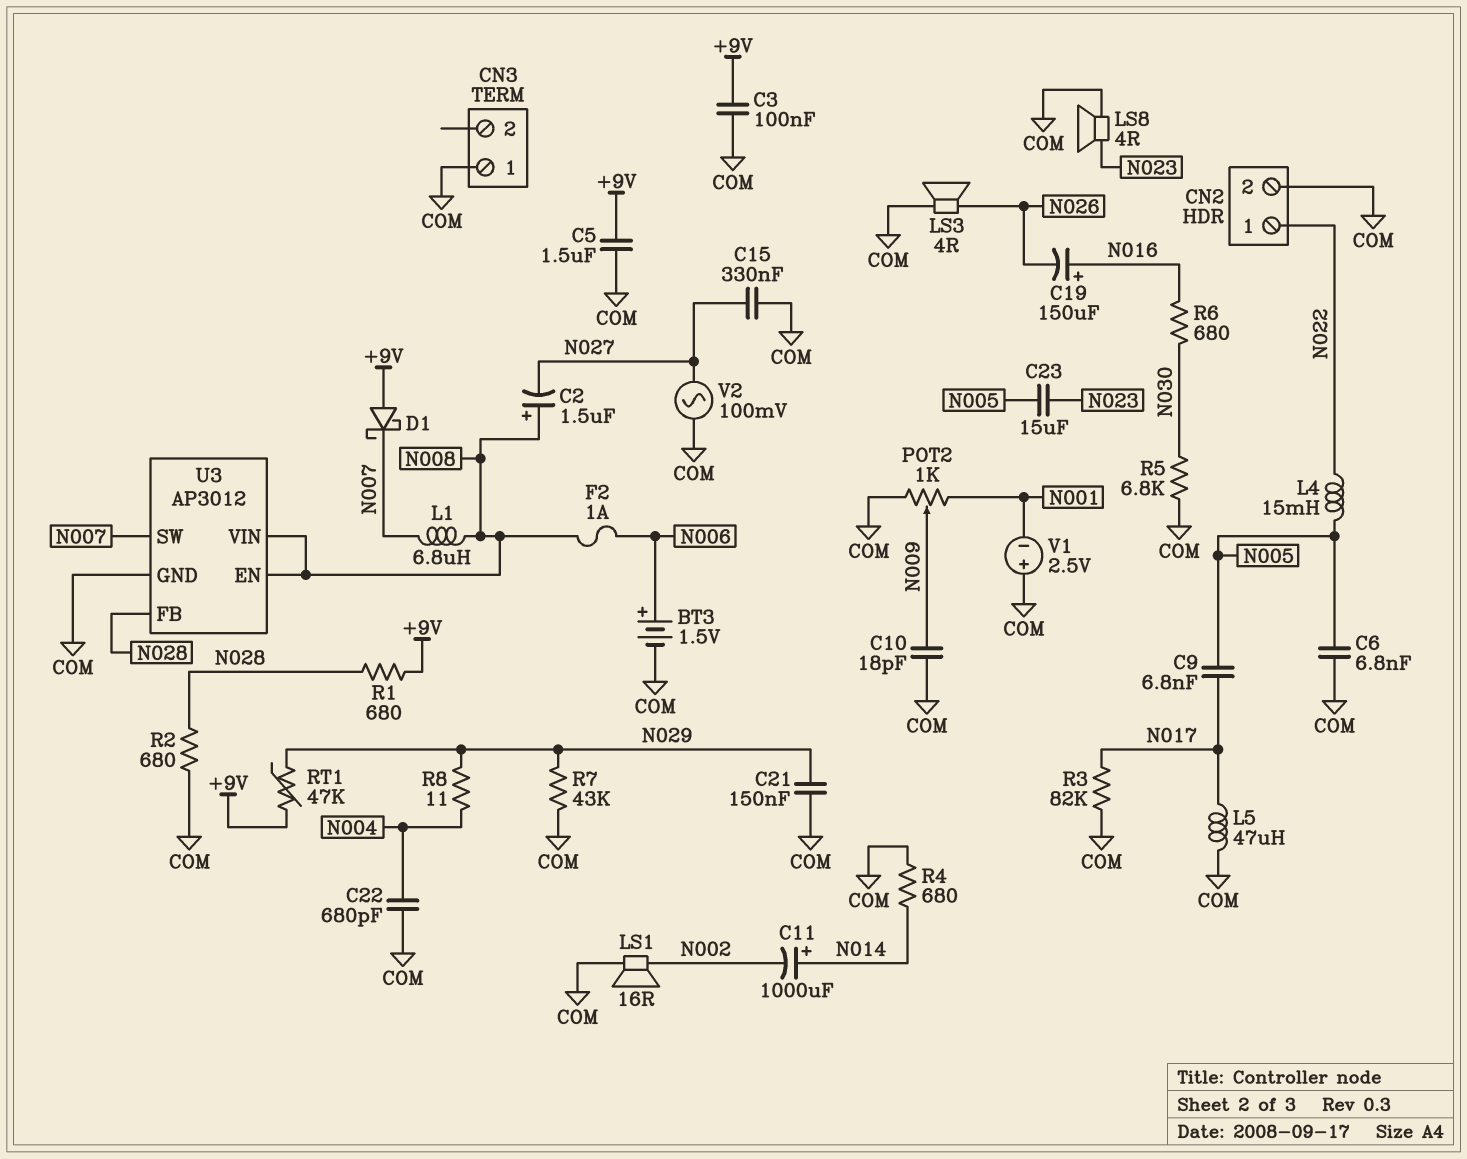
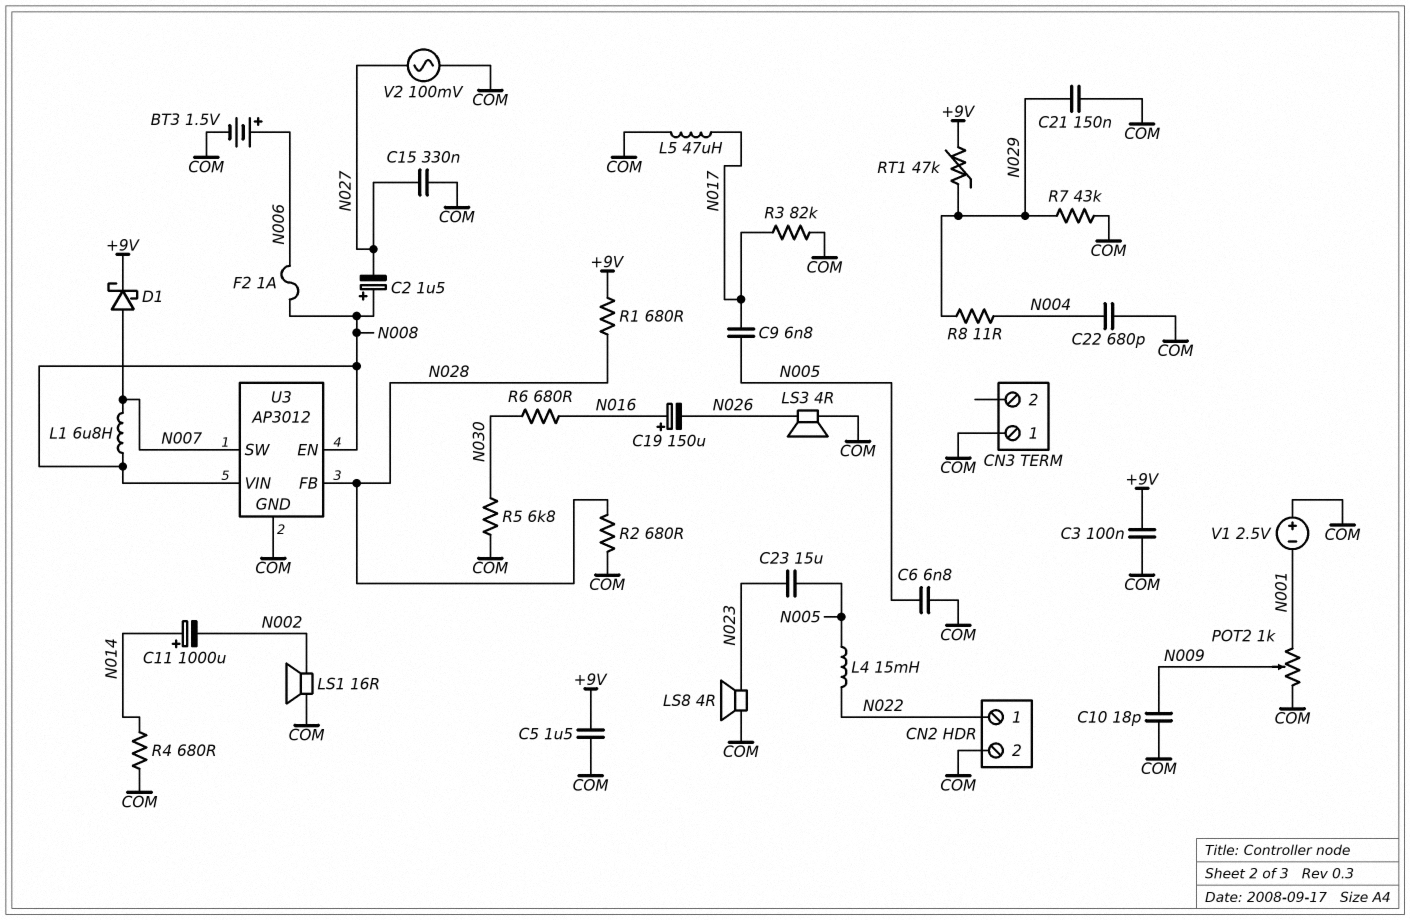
D1: schottky (A +9V, K N007) -> schottky (A N007, K +9V)

